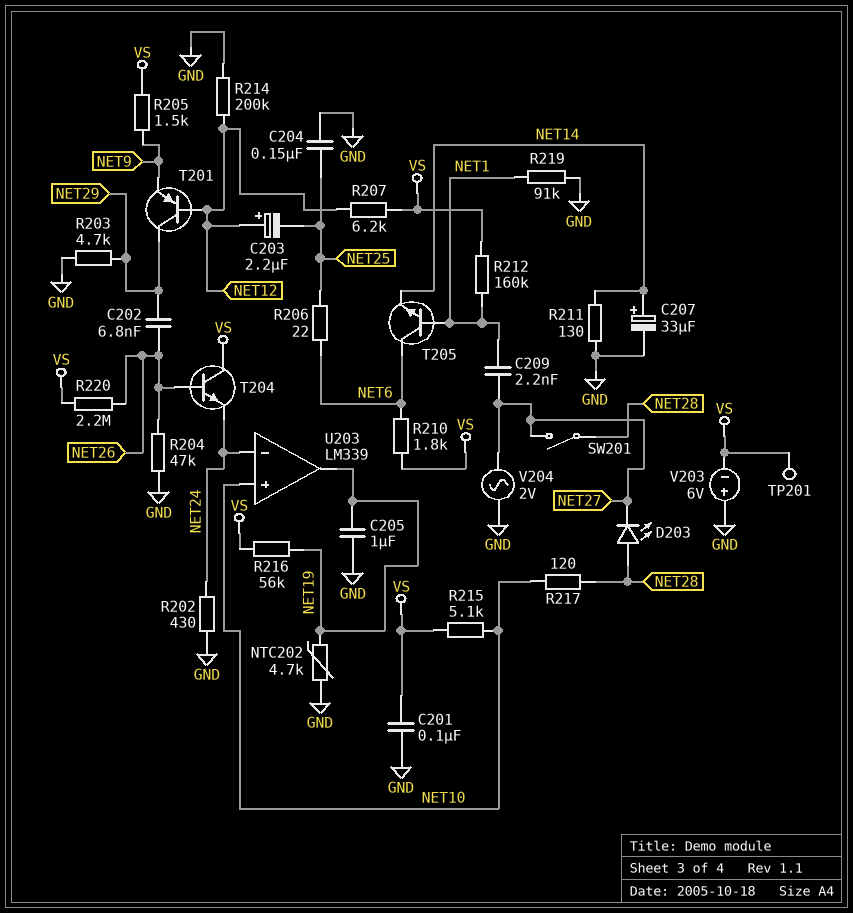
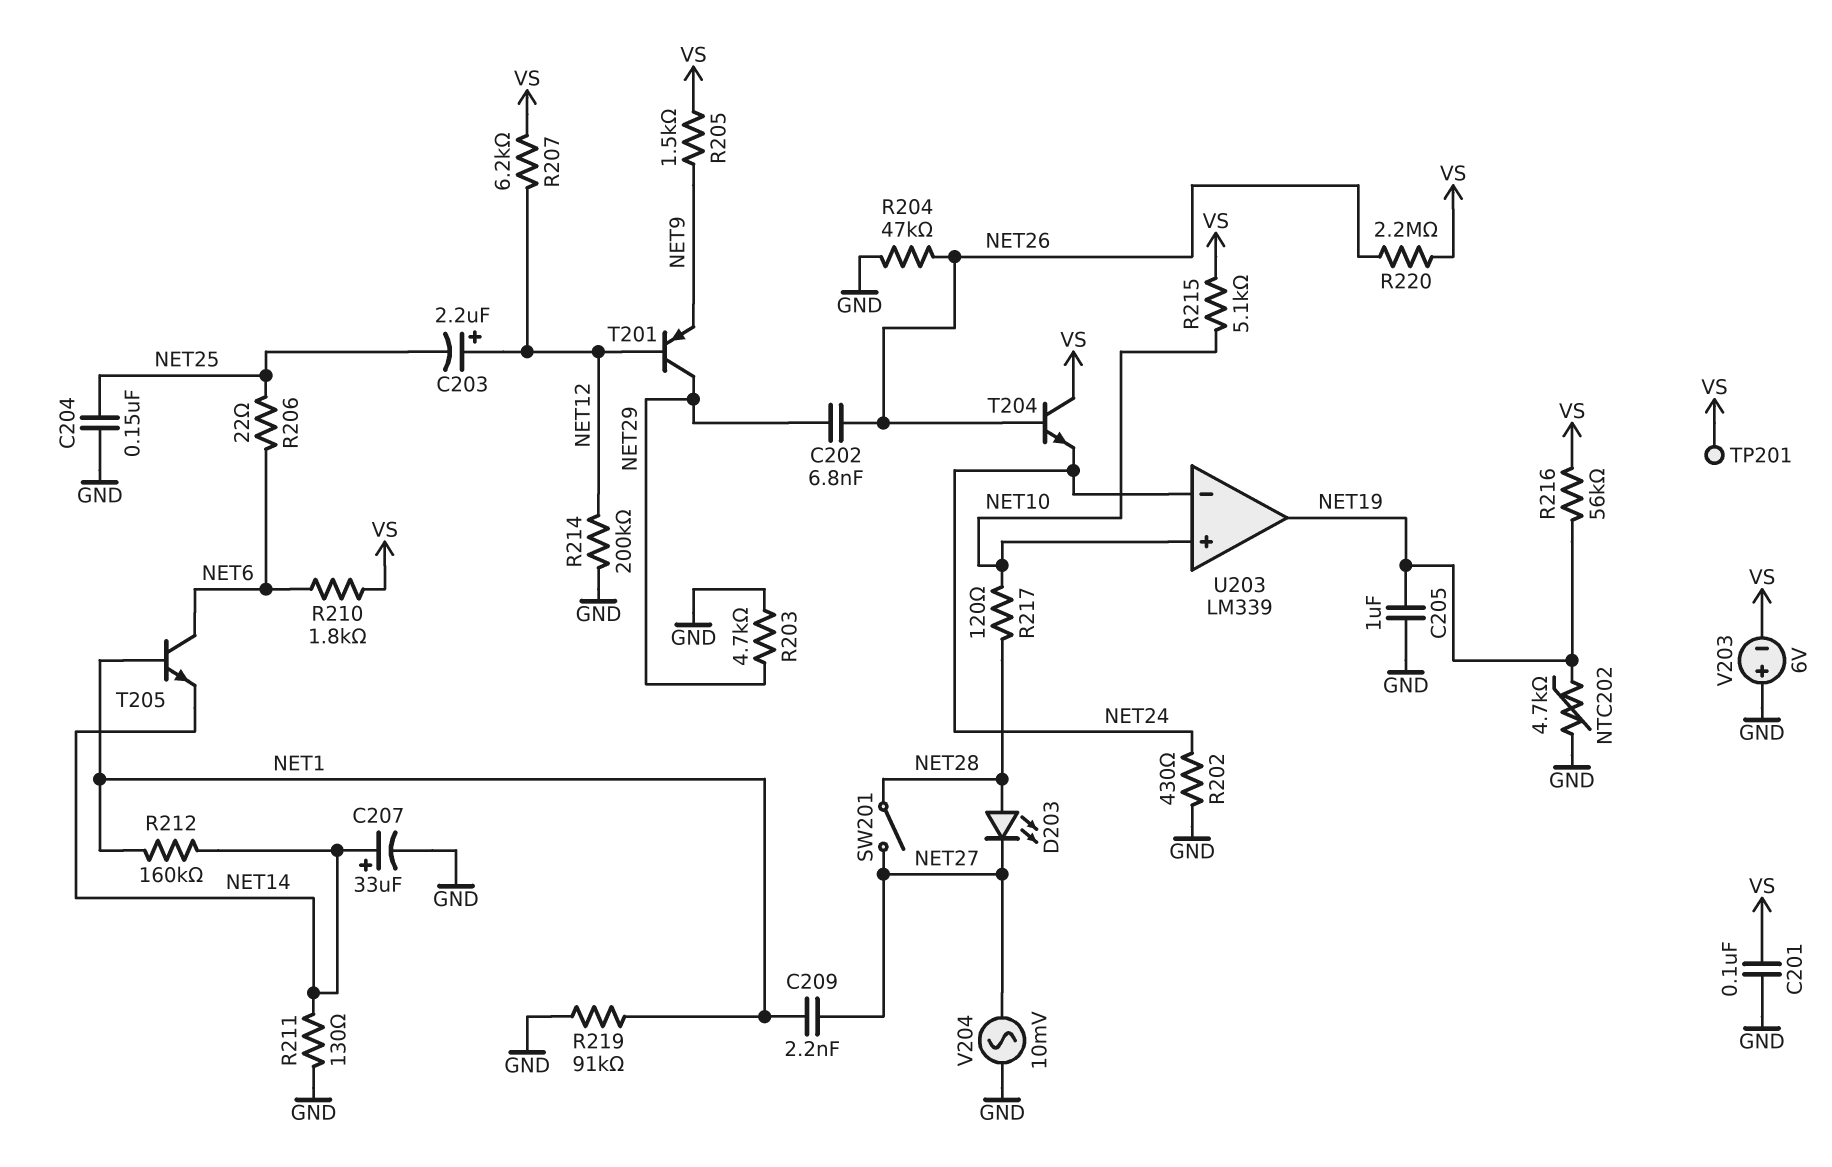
R212: 160k (NET1, VS) -> 160k (NET1, NET14)
V204: AC 2V (GND, NET27) -> AC 10mV (GND, NET27)

